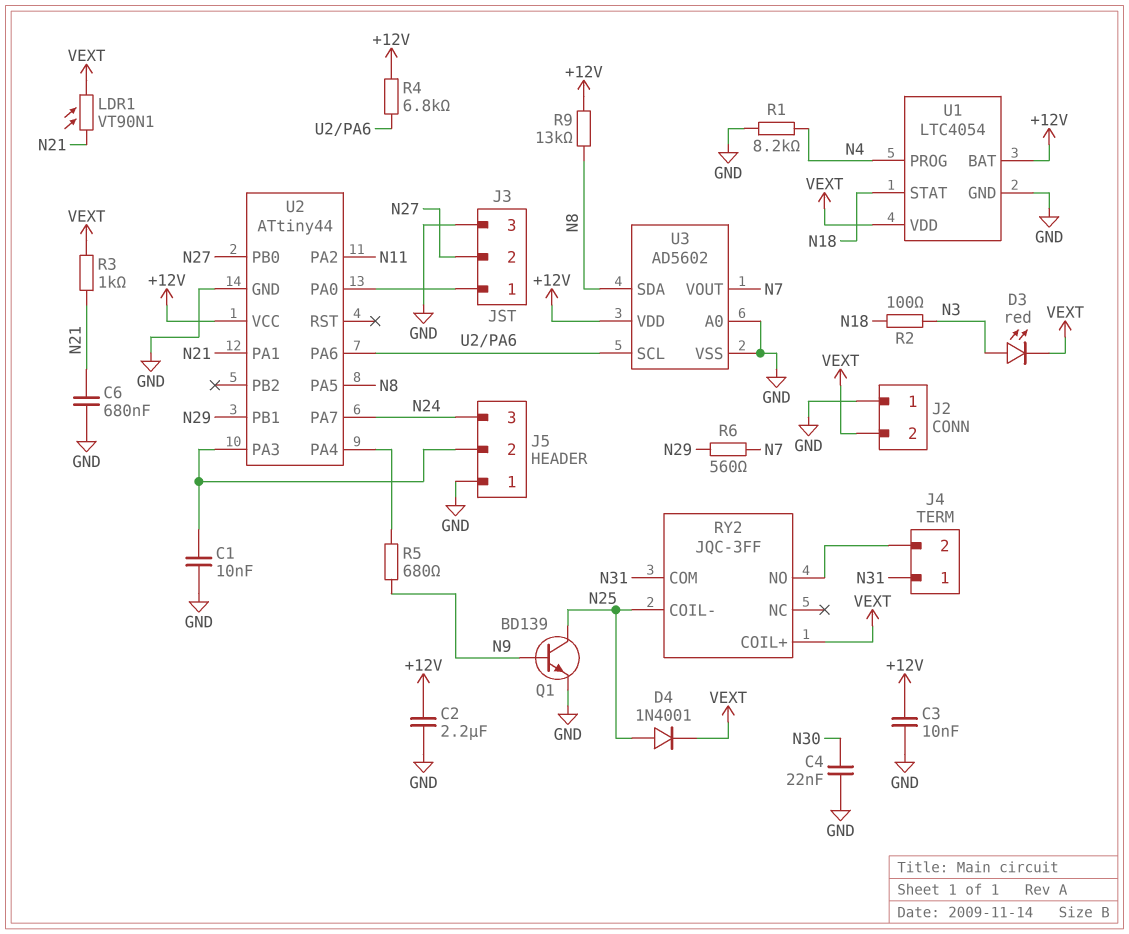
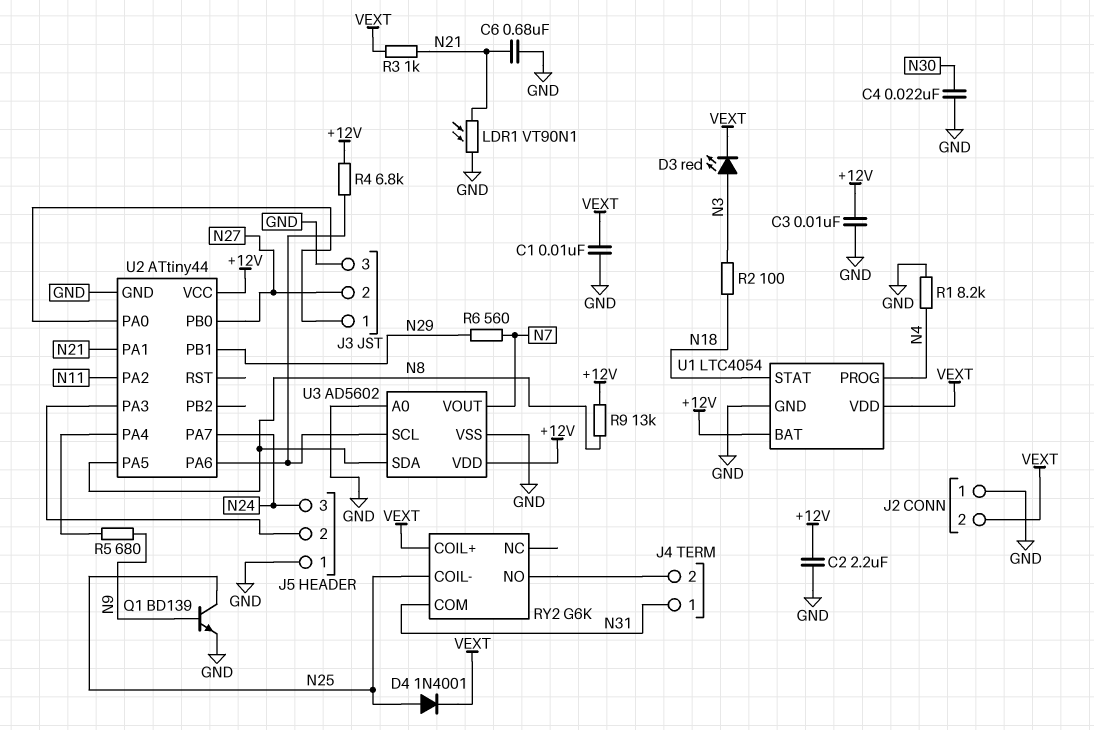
C1: 10nF (GND, J5/2) -> 10nF (GND, VEXT)
LDR1: VT90N1 (N21, VEXT) -> VT90N1 (GND, N21)
RY2: JQC-3FF -> G6K

